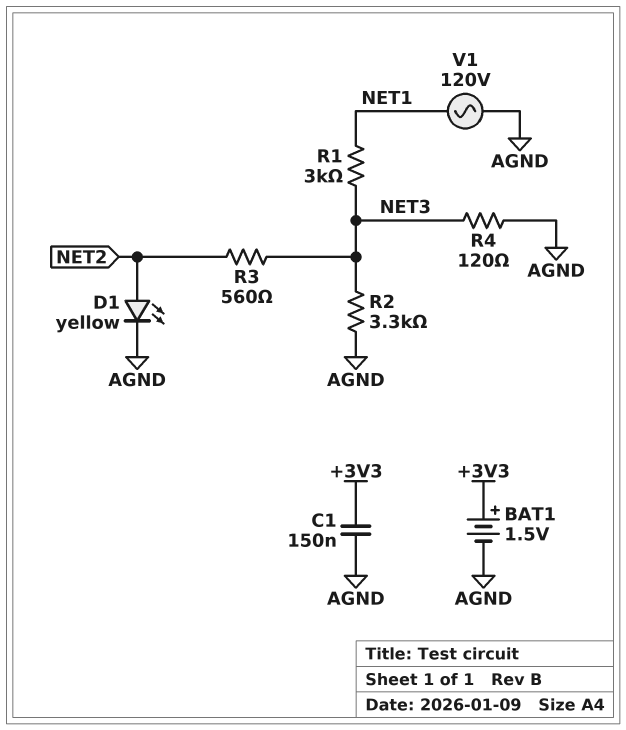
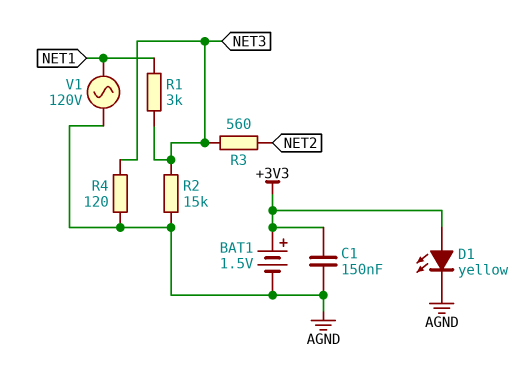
D1: LED yellow (A NET2, K AGND) -> LED yellow (A +3V3, K AGND)
R2: 3.3k (AGND, NET3) -> 15k (AGND, NET3)

